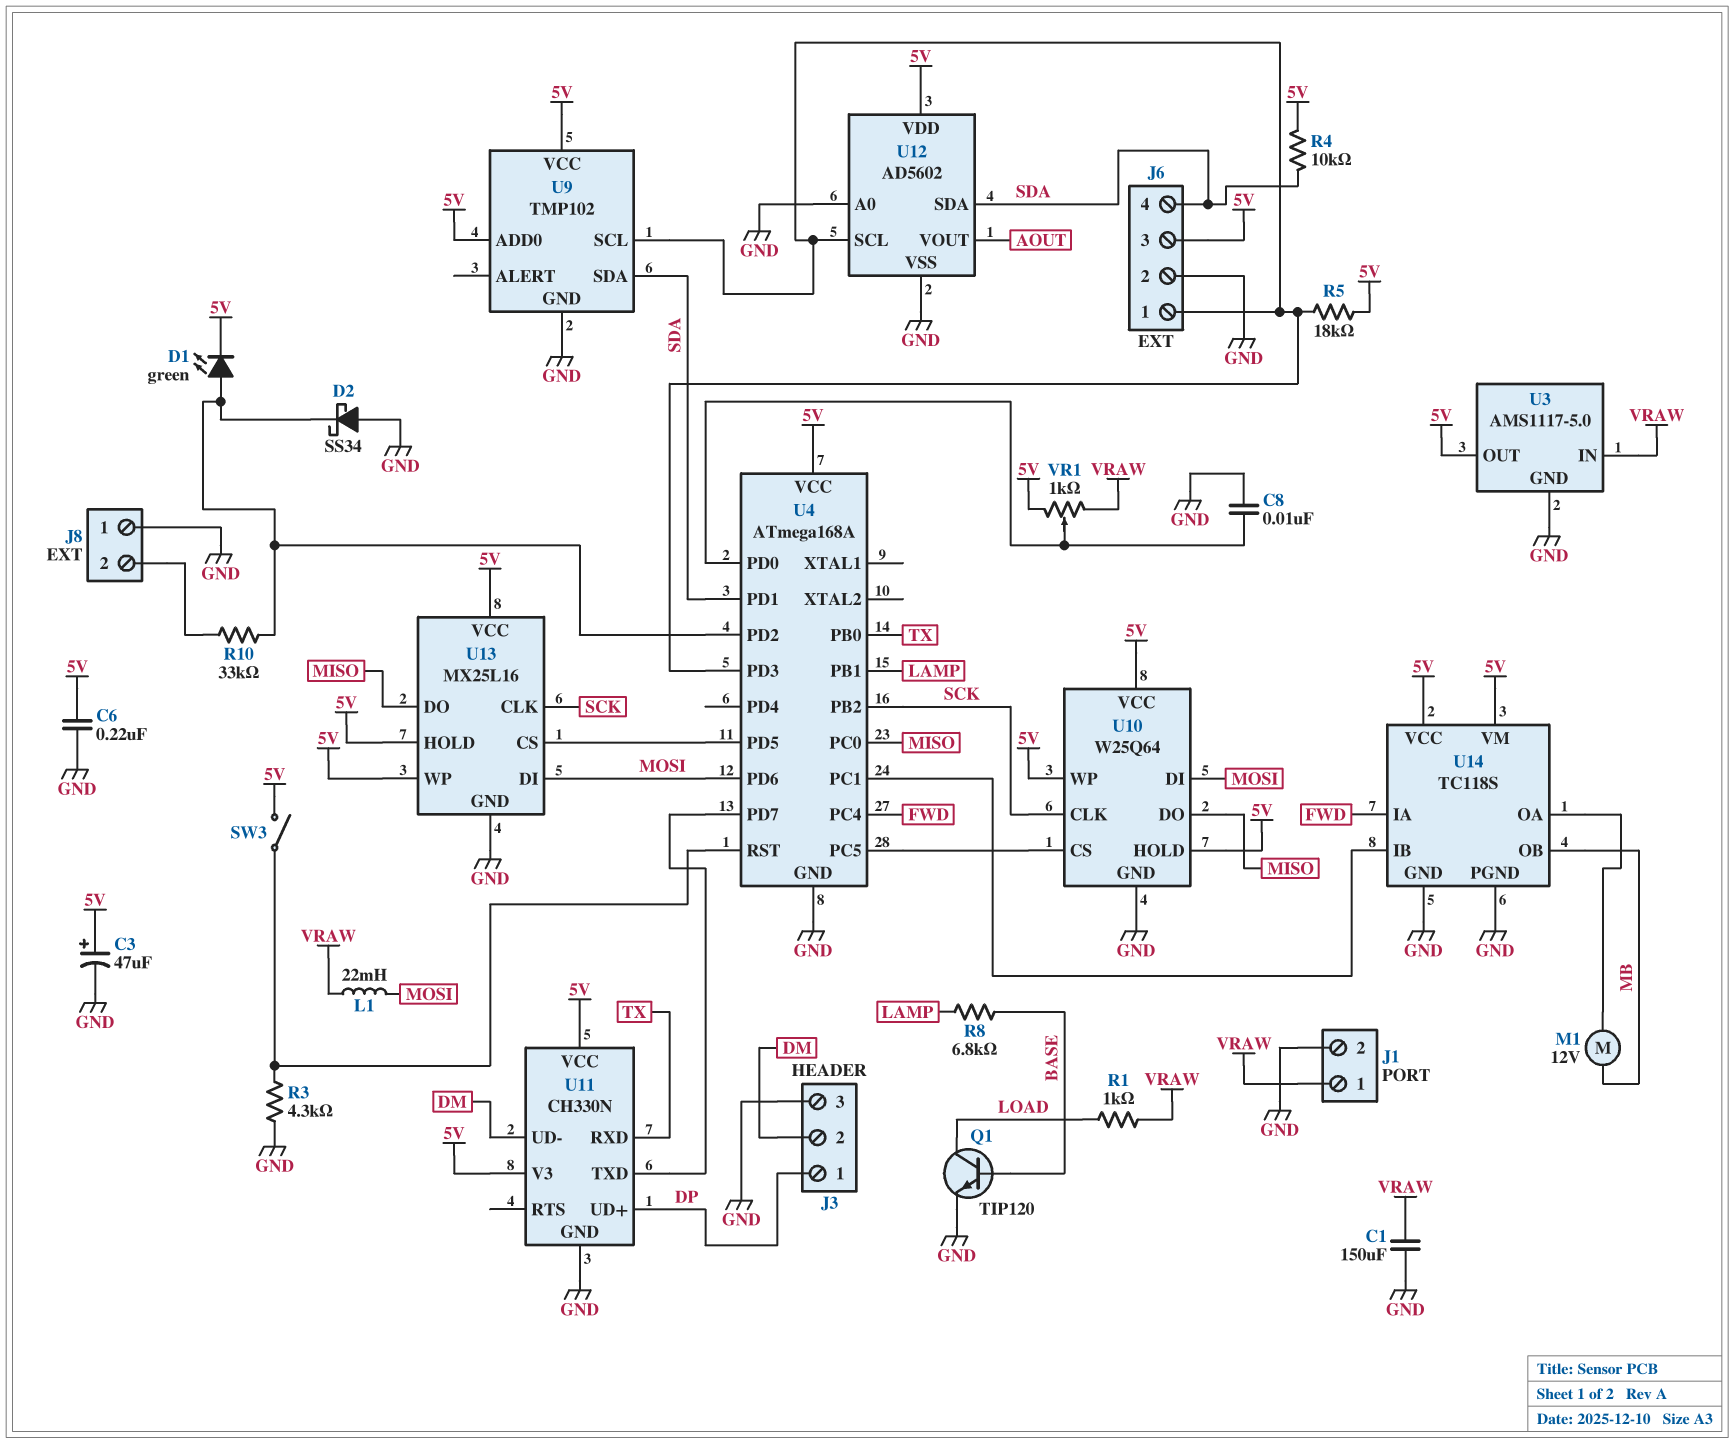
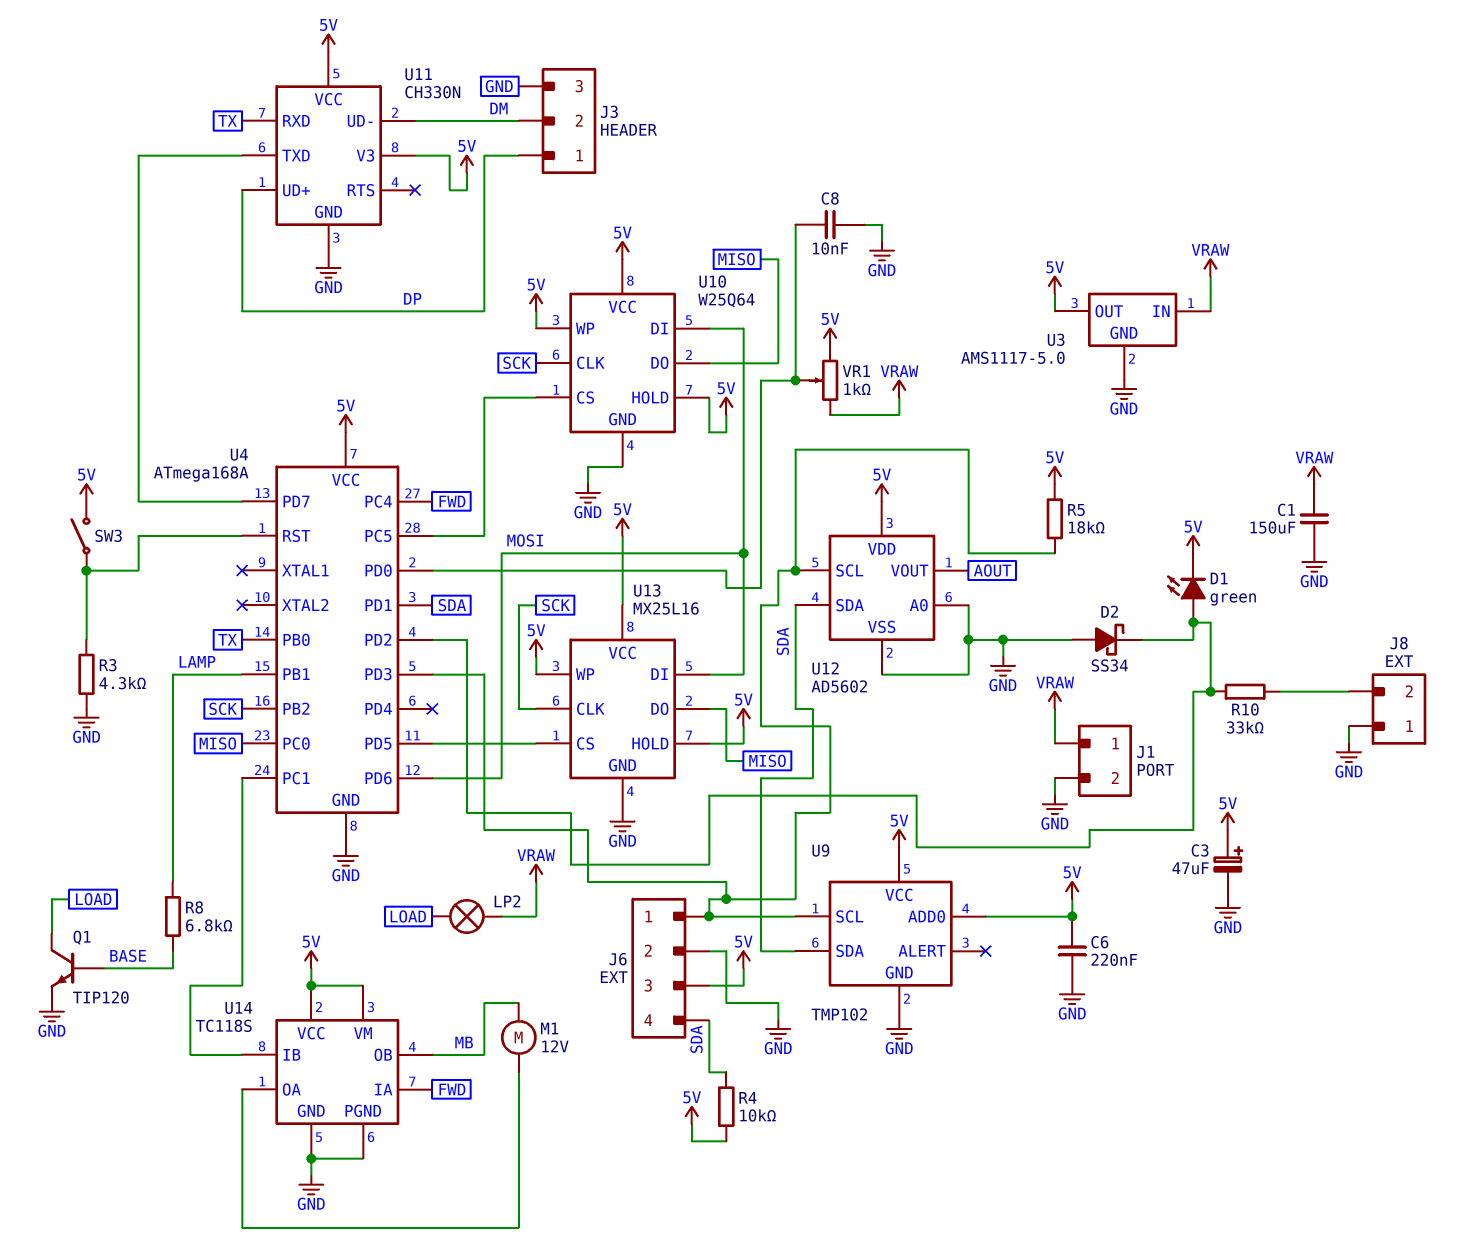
L1: 22mH (MOSI, VRAW) -> none
LP2: none -> lamp (LOAD, VRAW)
R1: 1k (LOAD, VRAW) -> none

